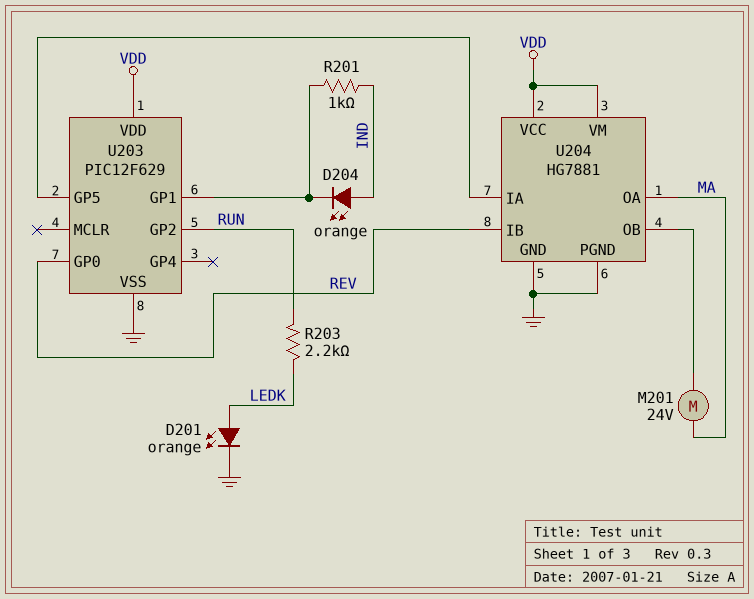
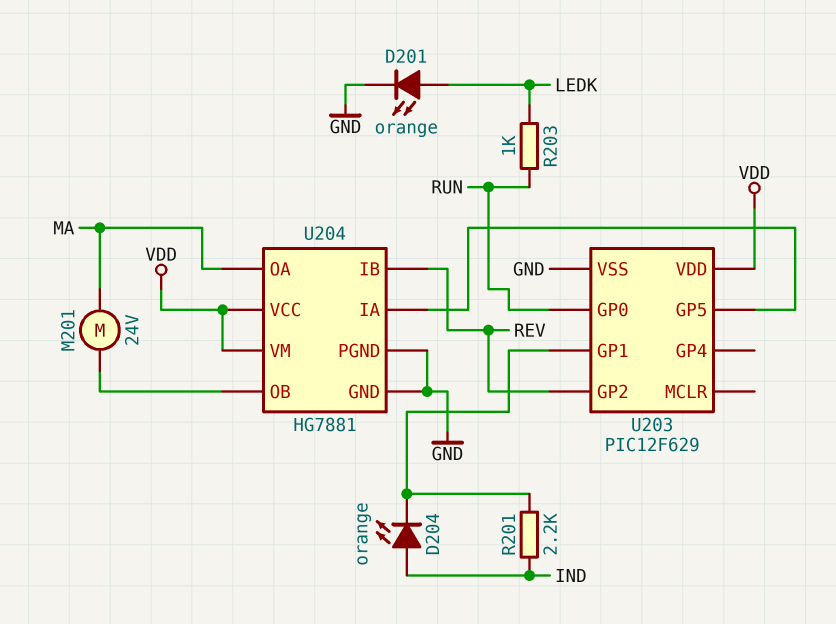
R201: 1k (IND, U203/GP1) -> 2.2k (IND, U203/GP1)
R203: 2.2k (LEDK, RUN) -> 1k (LEDK, RUN)
U203 pin GP0: REV -> RUN
U203 pin GP2: RUN -> REV

